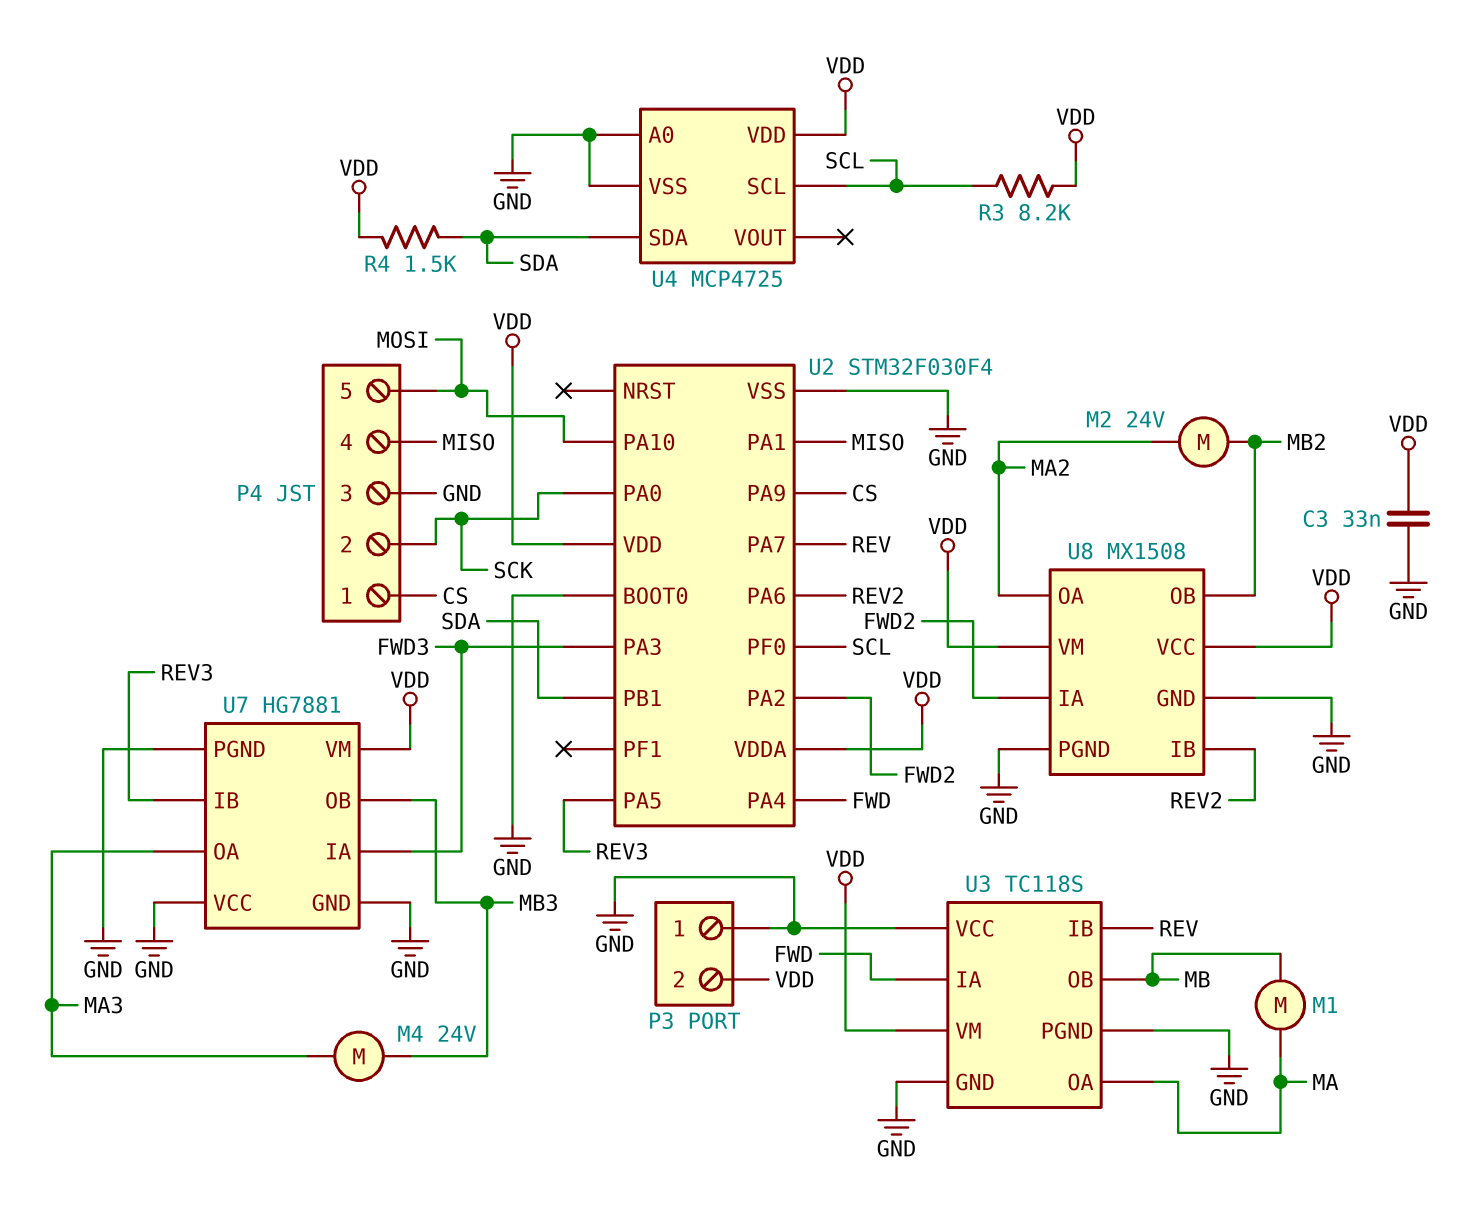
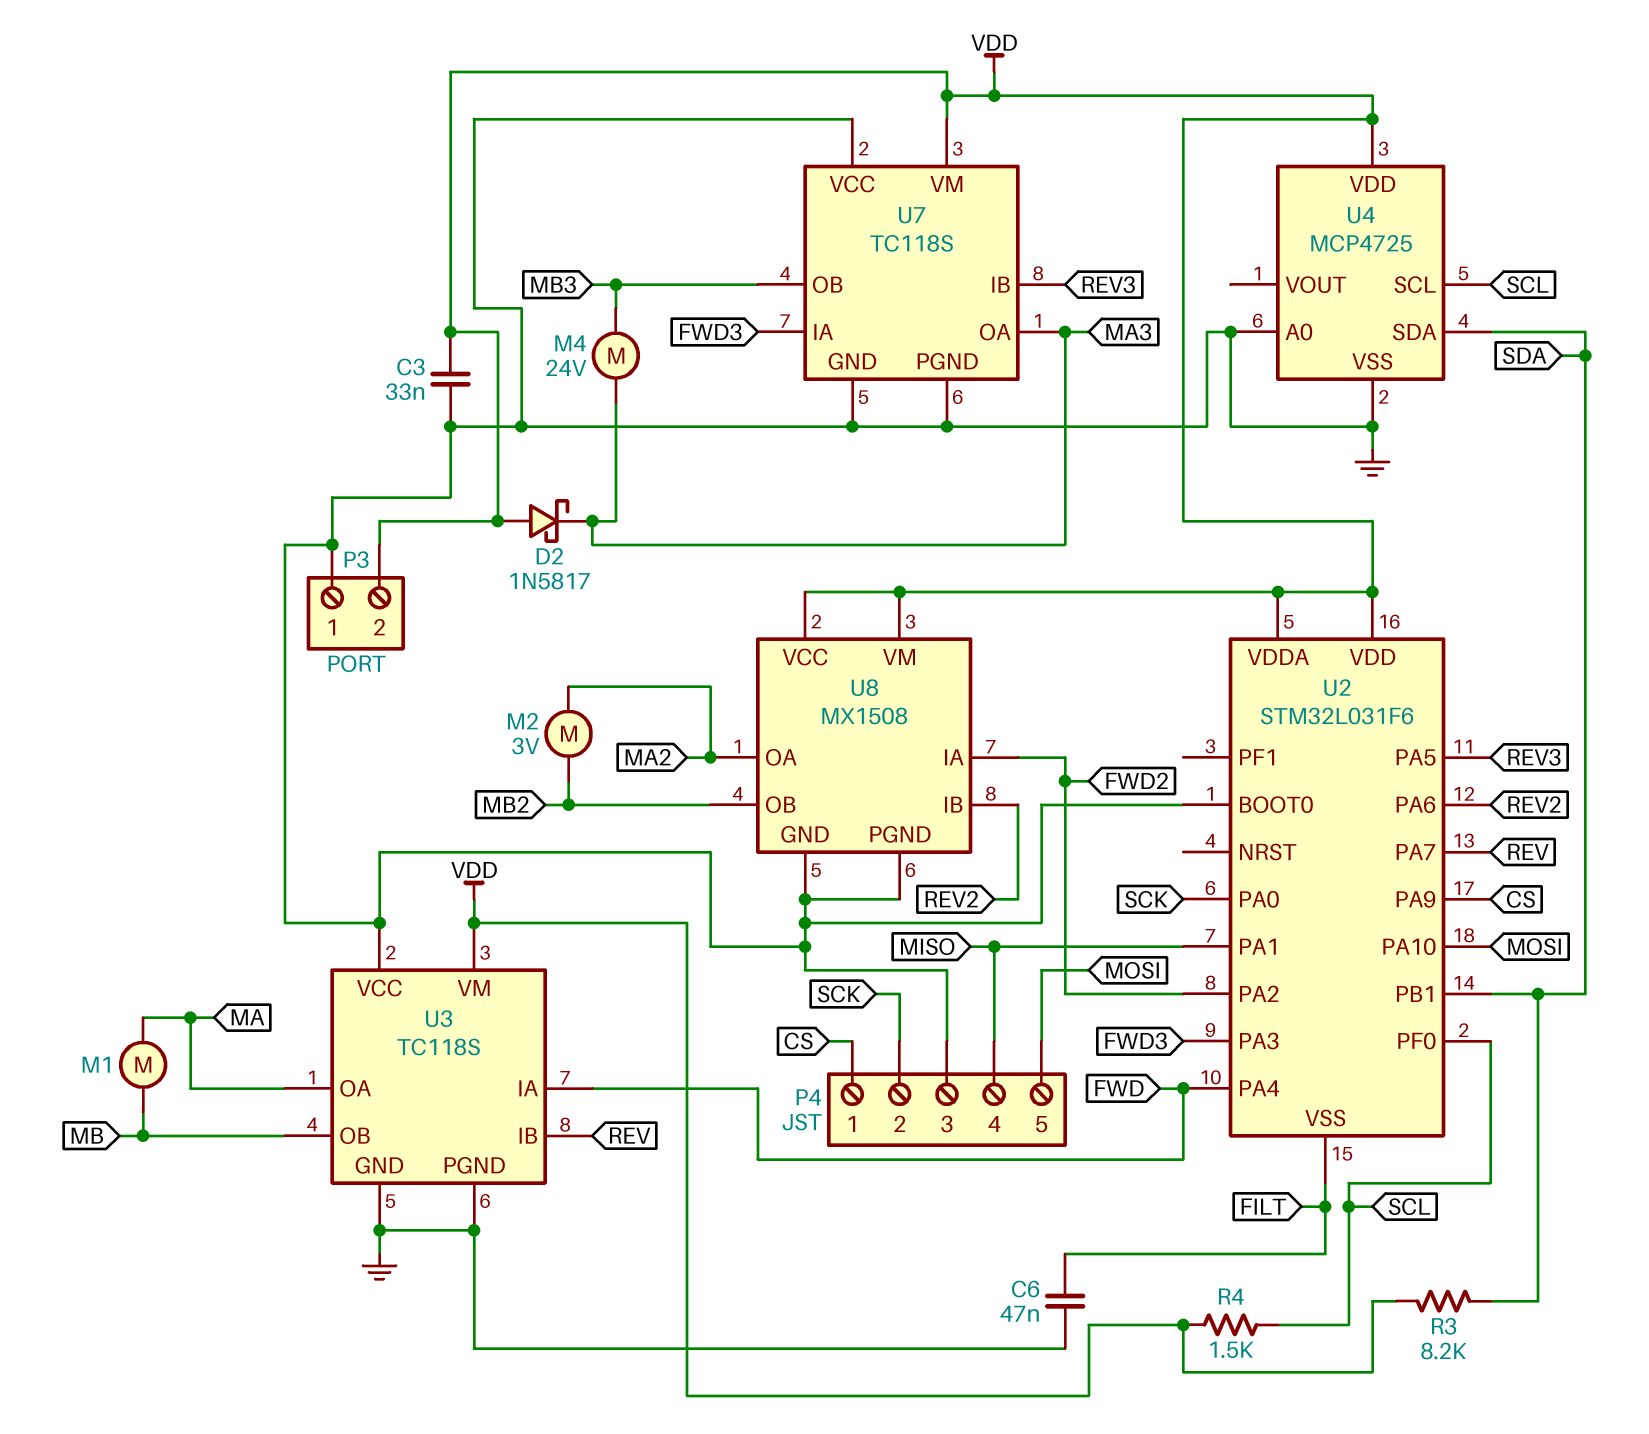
C6: none -> 47nF (FILT, GND)
D2: none -> schottky 1N5817 (A VDD, K MA3)
M2: motor 24V (MA2, MB2) -> motor 3V (MA2, MB2)
R3: 8.2k (SCL, VDD) -> 8.2k (SDA, VDD)
R4: 1.5k (SDA, VDD) -> 1.5k (SCL, VDD)
U2: STM32F030F4 -> STM32L031F6
U2 pin VSS: GND -> FILT
U7: HG7881 -> TC118S

